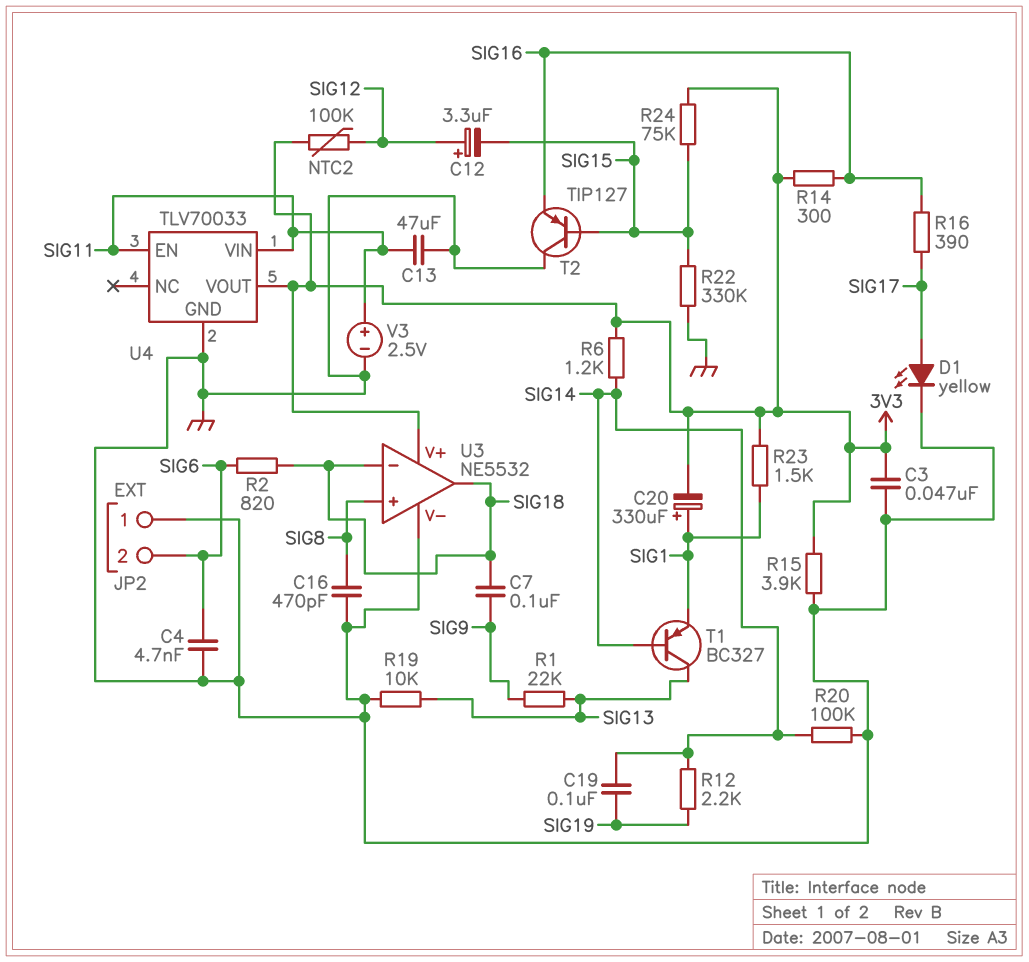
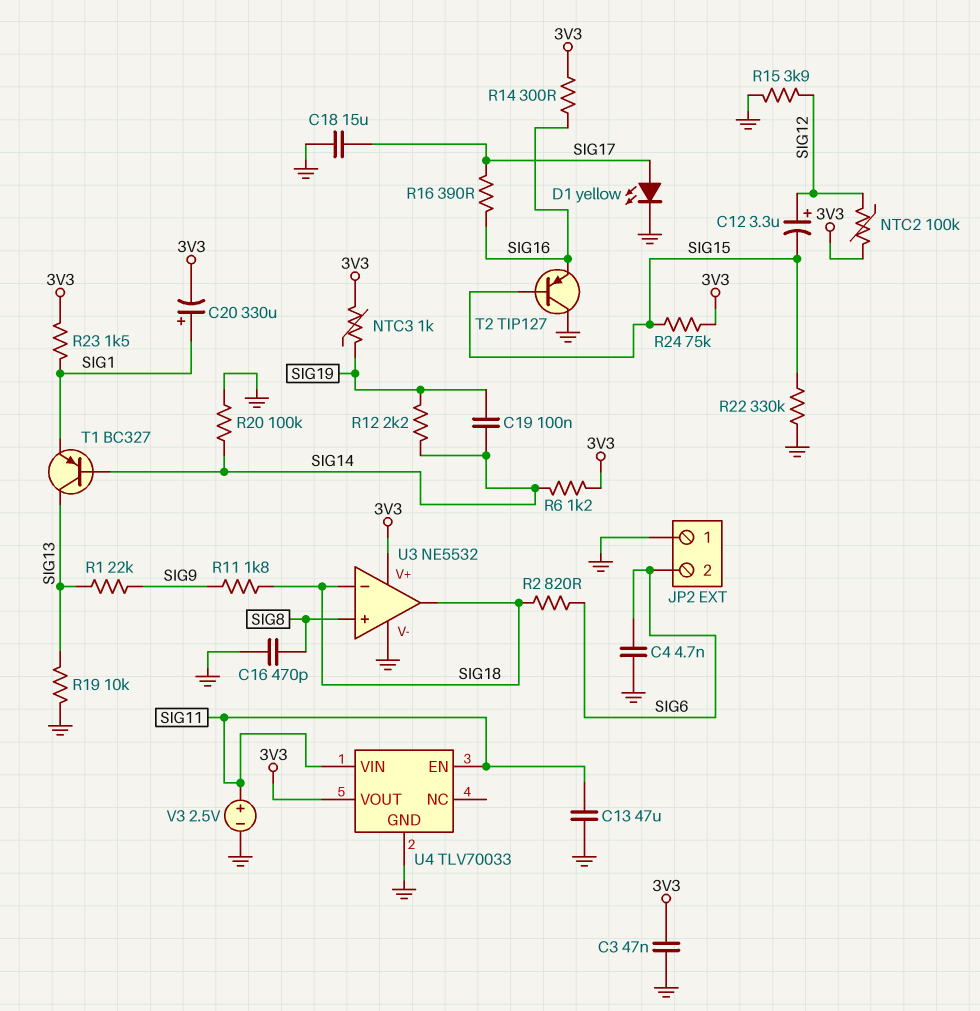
C7: 100nF (SIG9, SIG18) -> none
C18: none -> 15uF (GND, SIG17)
NTC3: none -> 1k (3V3, SIG19)
R11: none -> 1.8k (SIG9, SIG18)
R15: 3.9k (3V3, GND) -> 3.9k (GND, SIG12)

